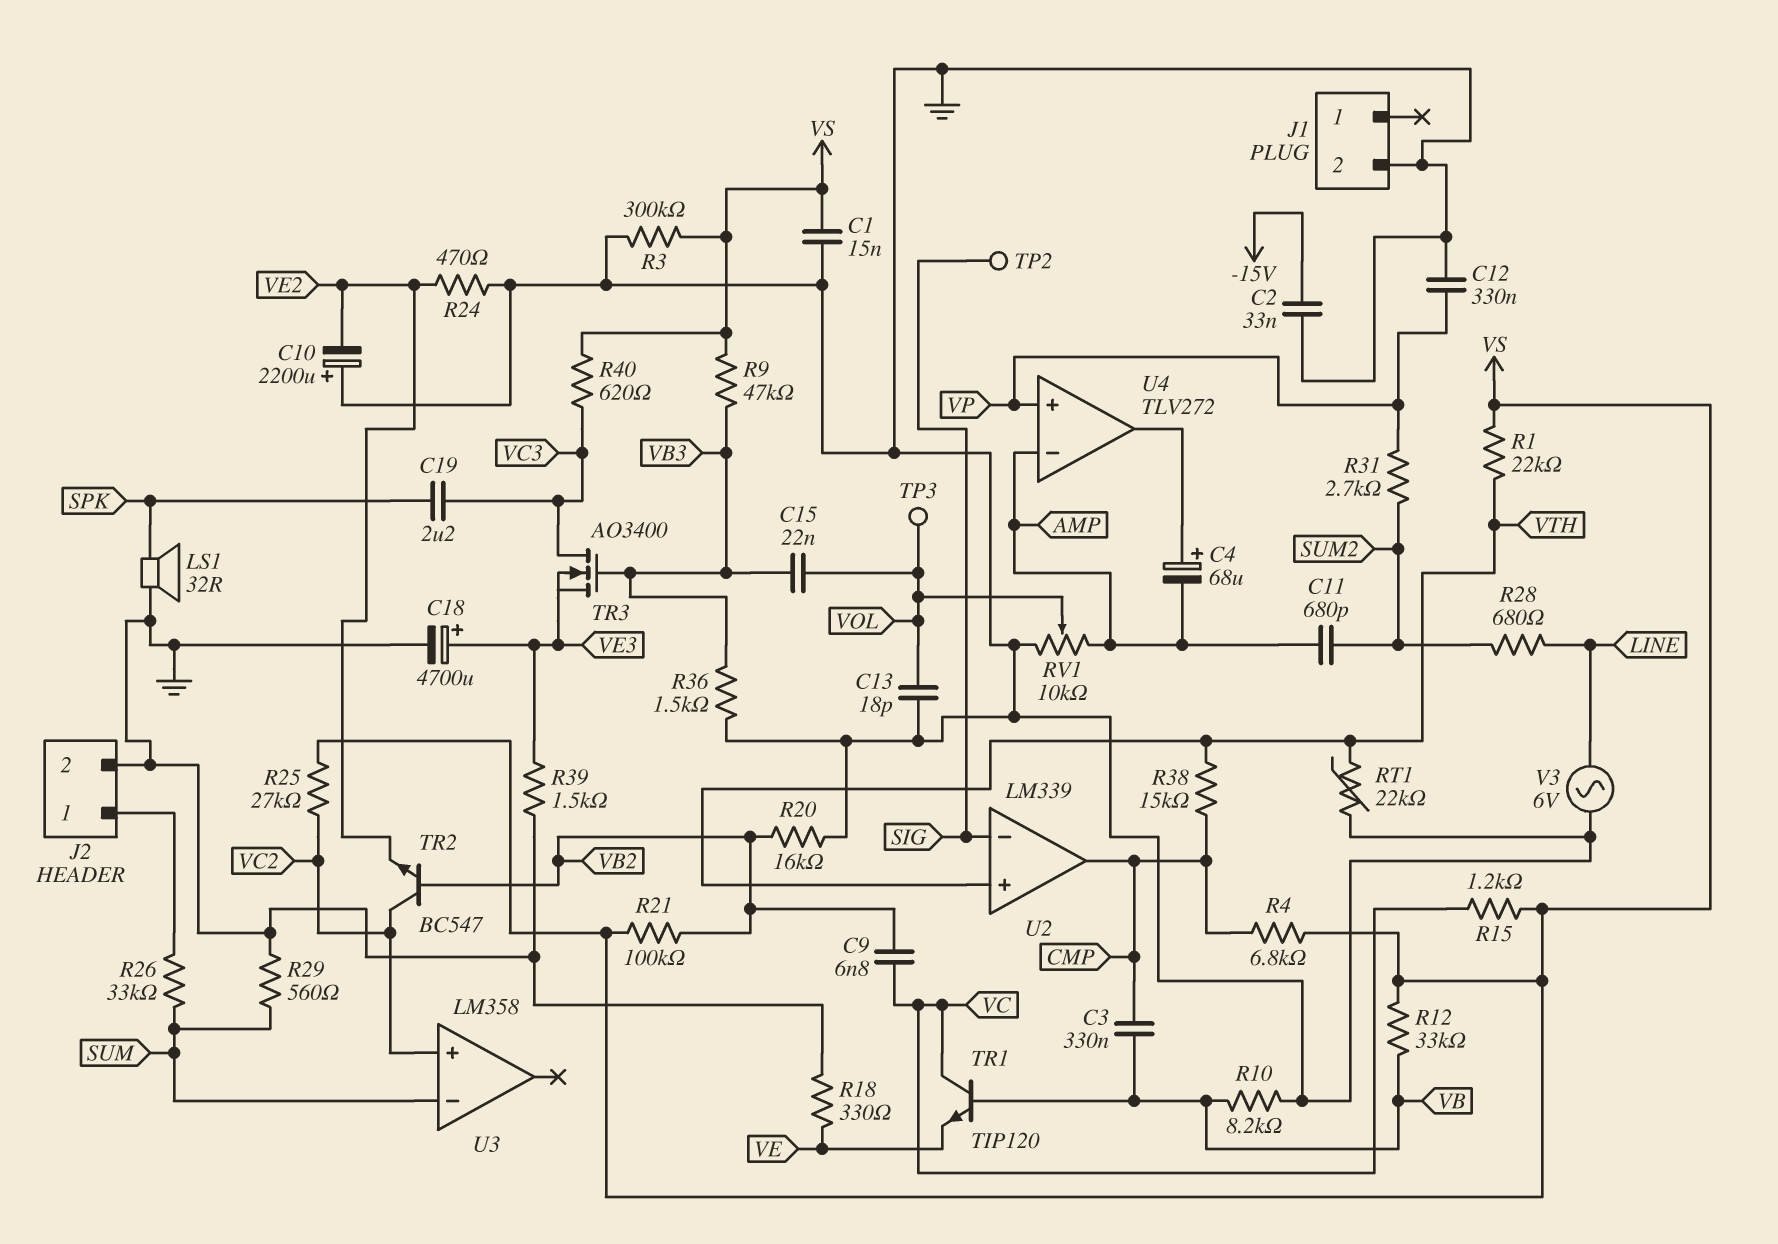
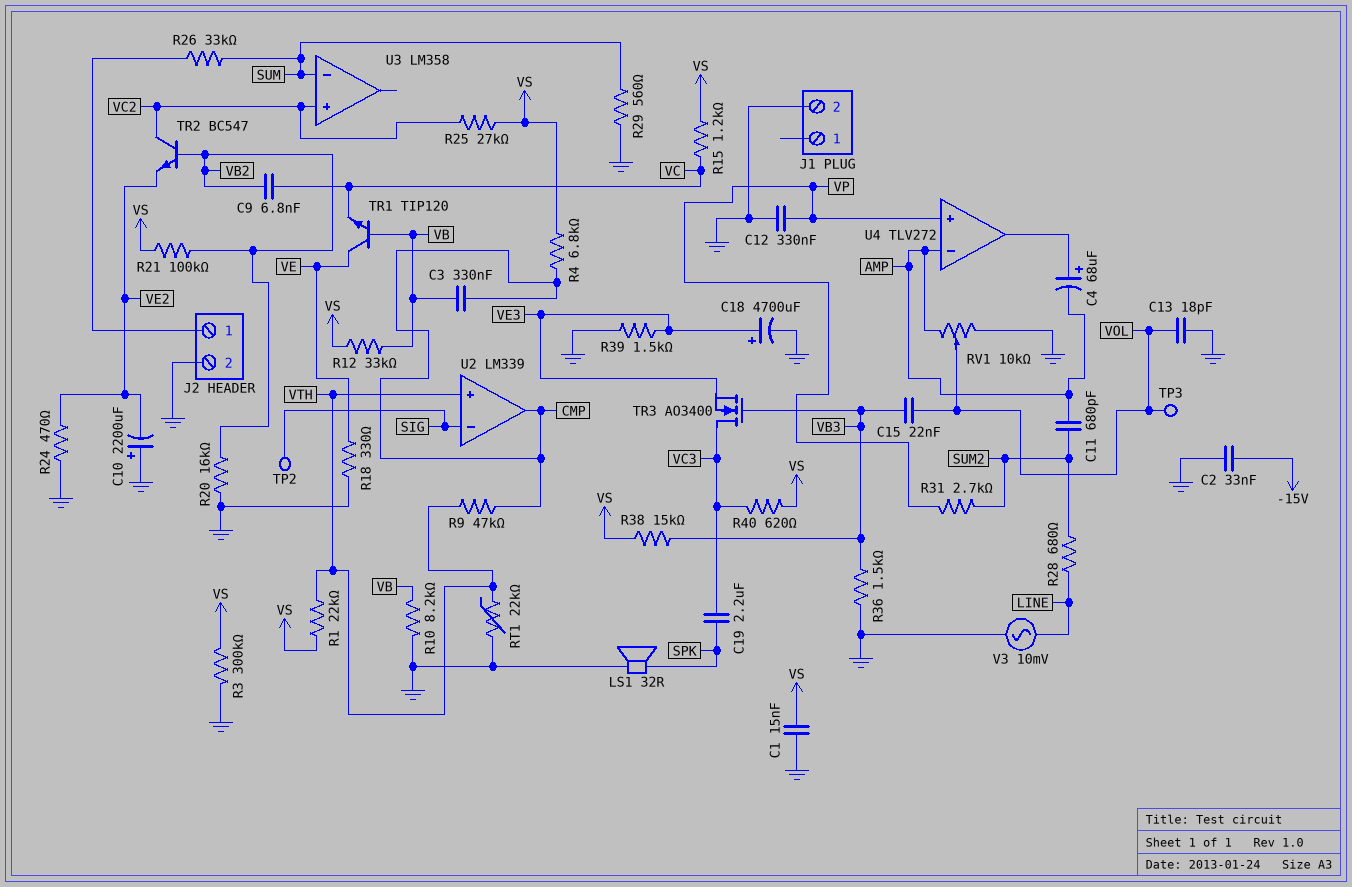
R9: 47k (VB3, VS) -> 47k (CMP, VTH)
R38: 15k (CMP, VTH) -> 15k (VB3, VS)
TR1: NPN TIP120 (B VB, C VC, E VE) -> NPN TIP120 (B VB, C VE, E VC)
V3: AC 6V (GND, LINE) -> AC 10mV (GND, LINE)

